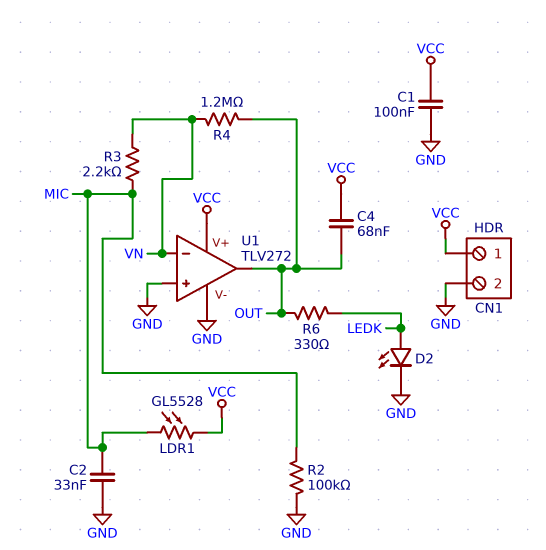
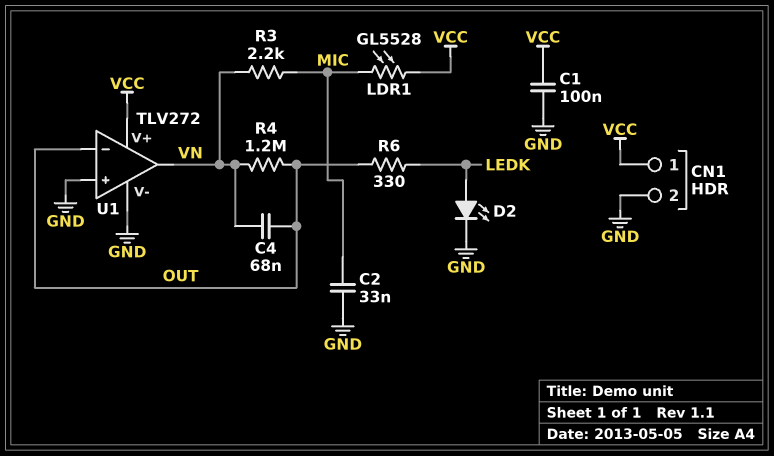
C4: 68nF (OUT, VCC) -> 68nF (OUT, VN)
R2: 100k (GND, MIC) -> none
U1 pin in-: VN -> OUT
U1 pin out: OUT -> VN

